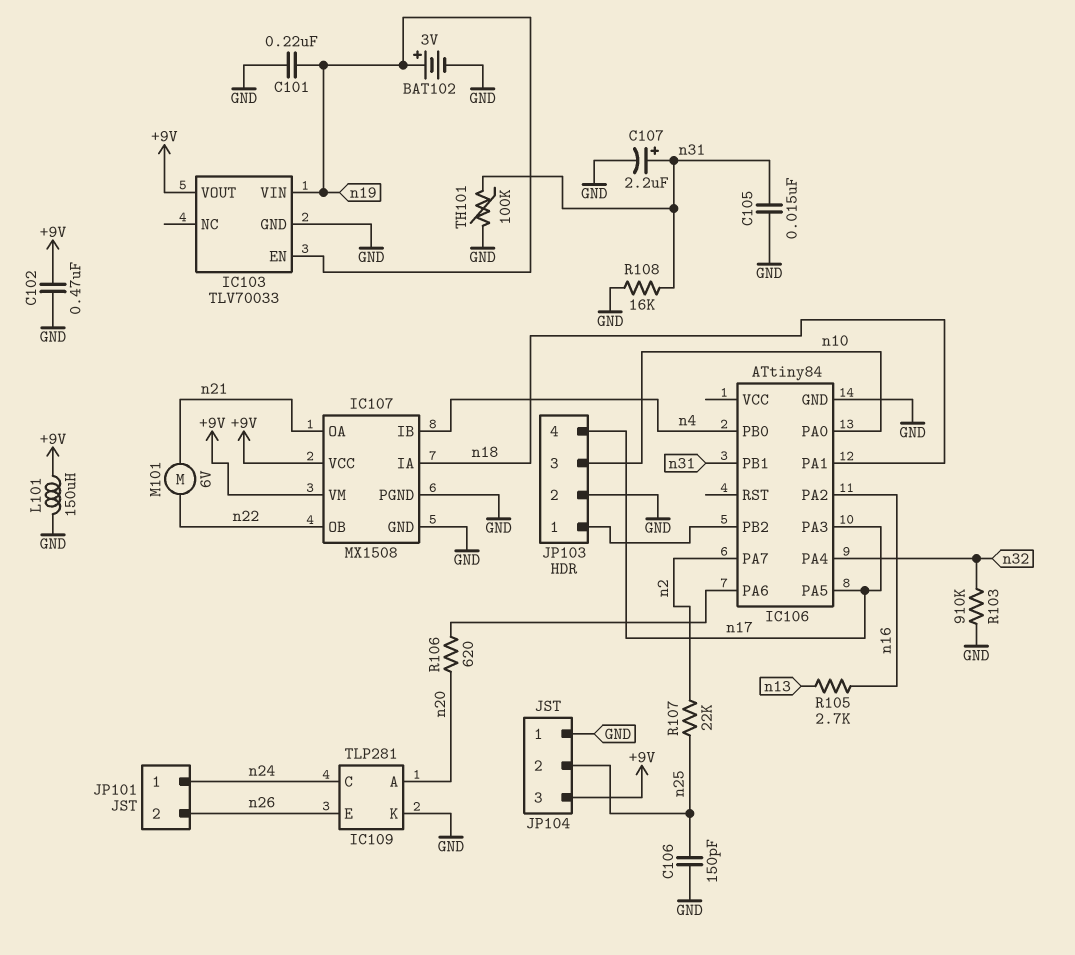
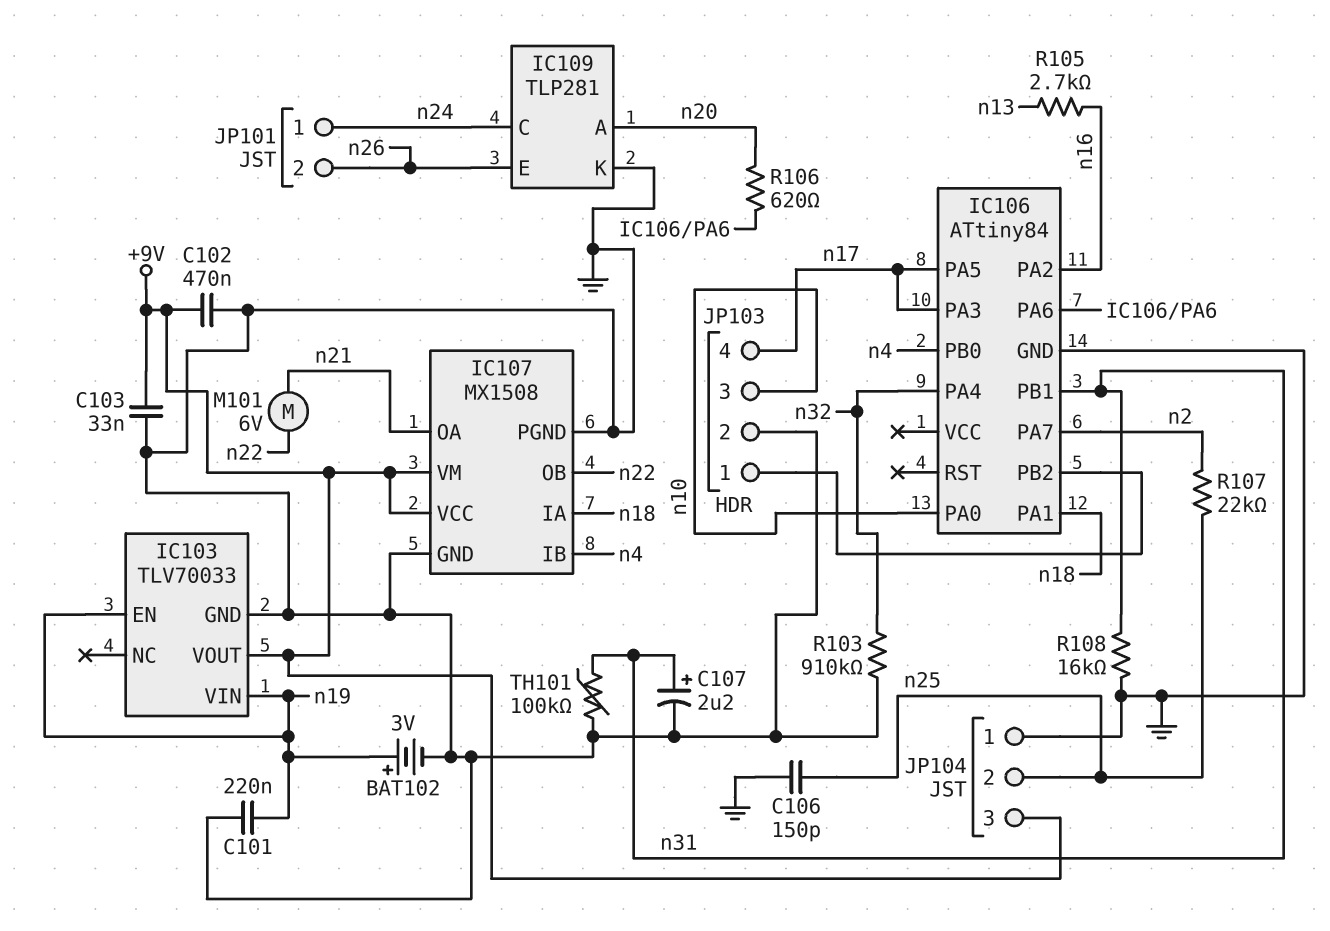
C103: none -> 33nF (+9V, GND)
C105: 15nF (GND, n31) -> none
L101: 150uH (+9V, GND) -> none

